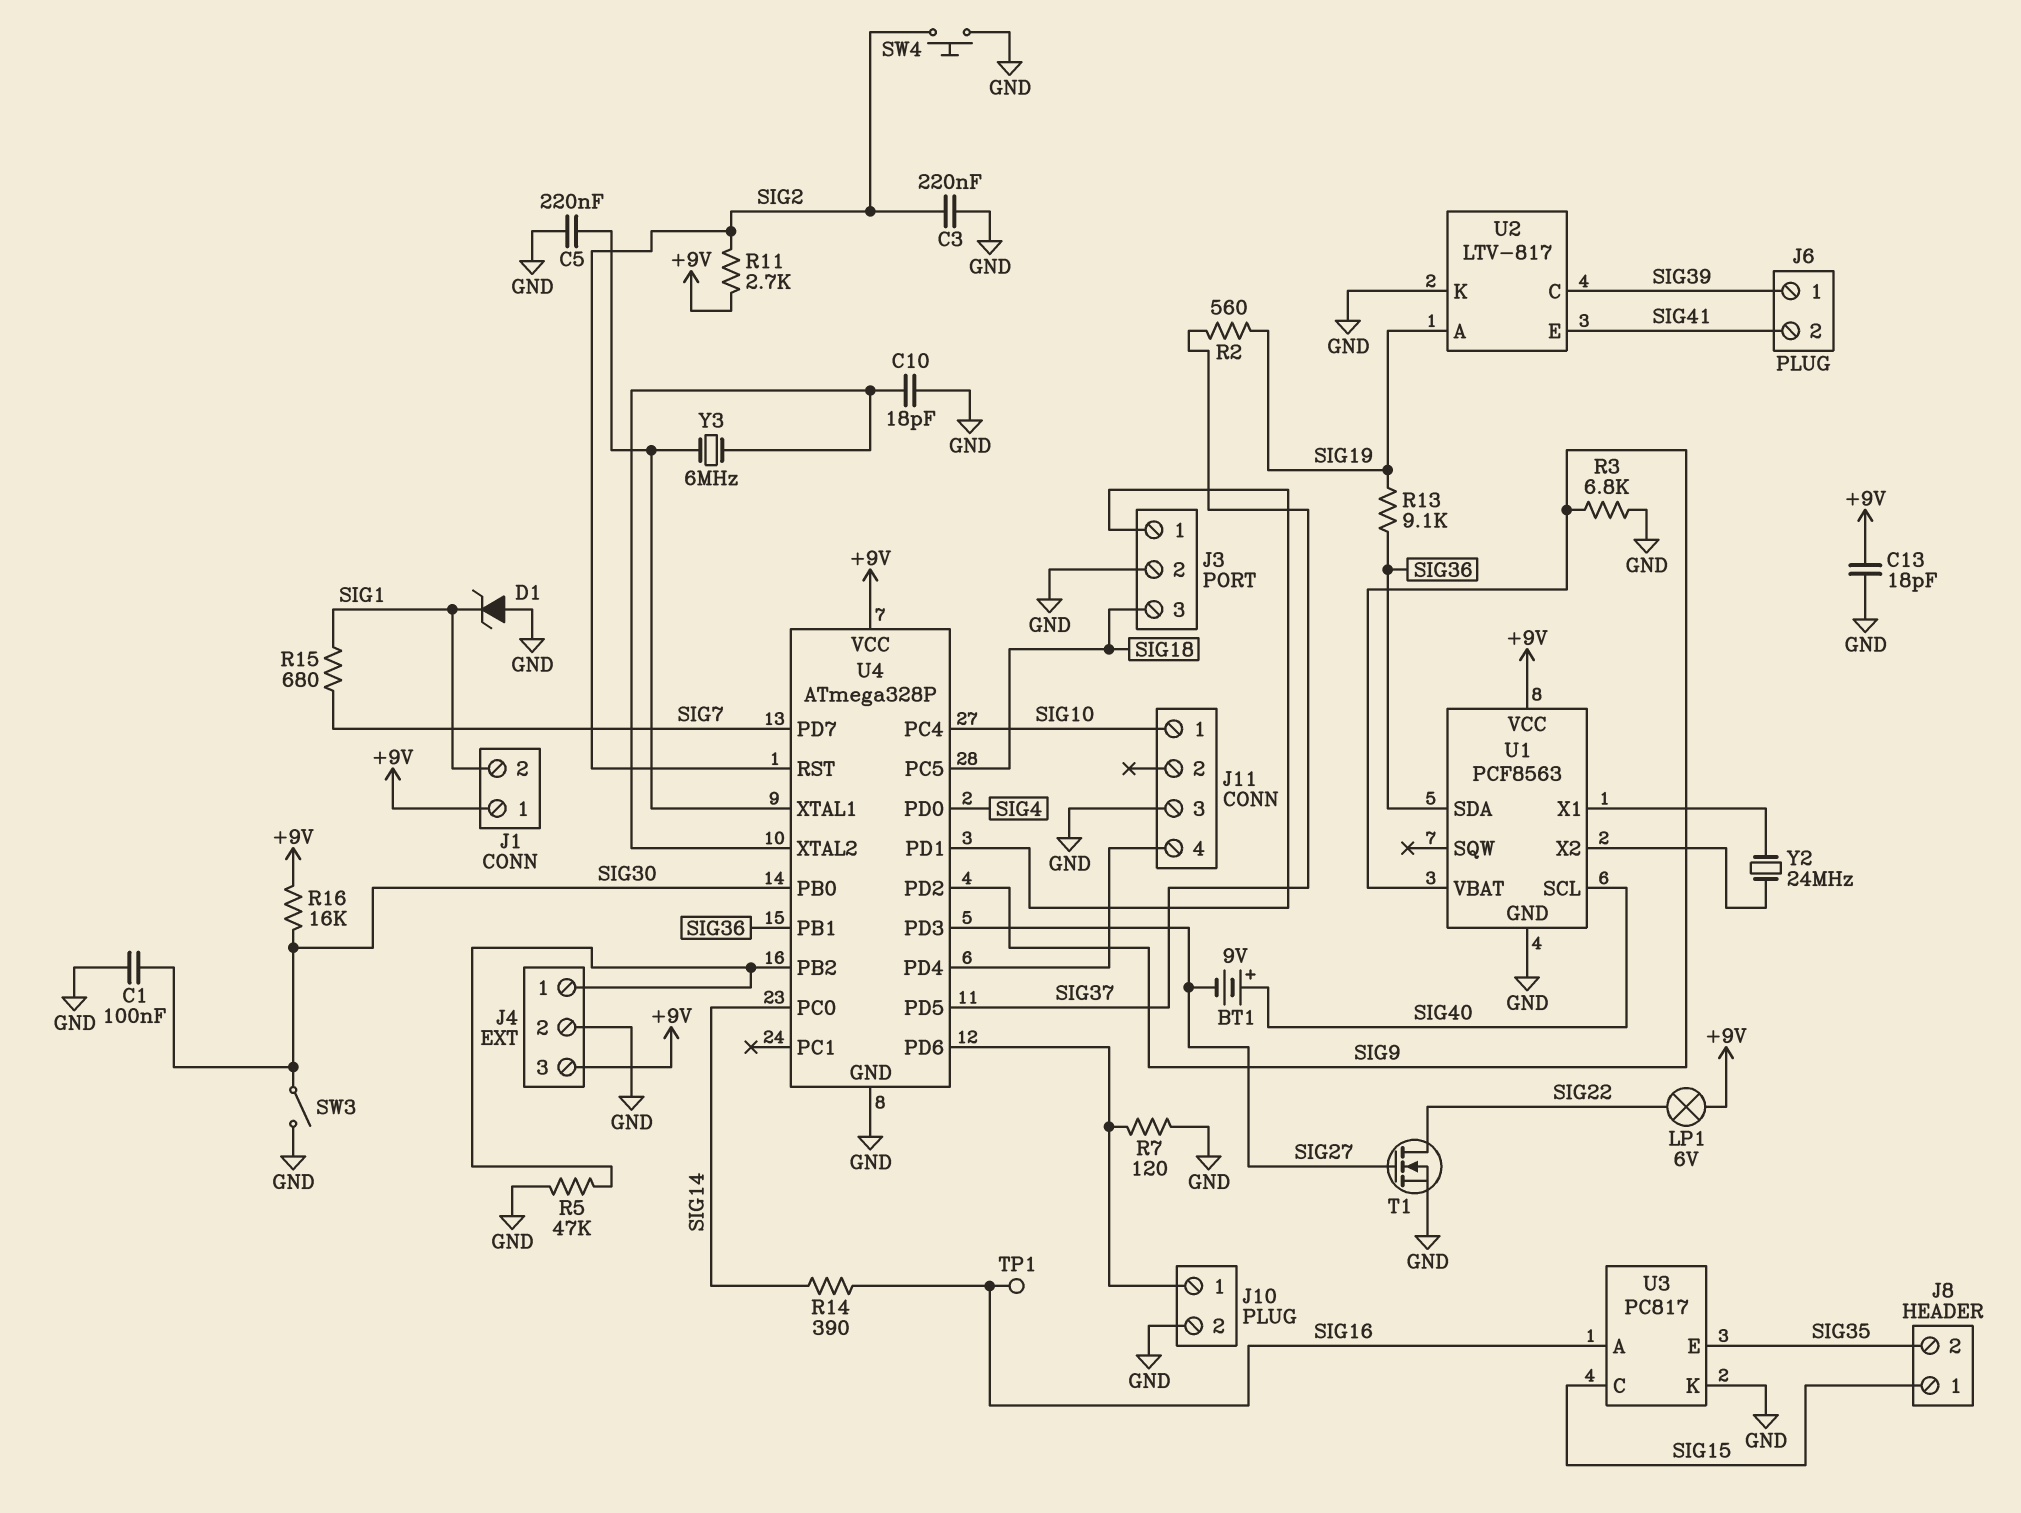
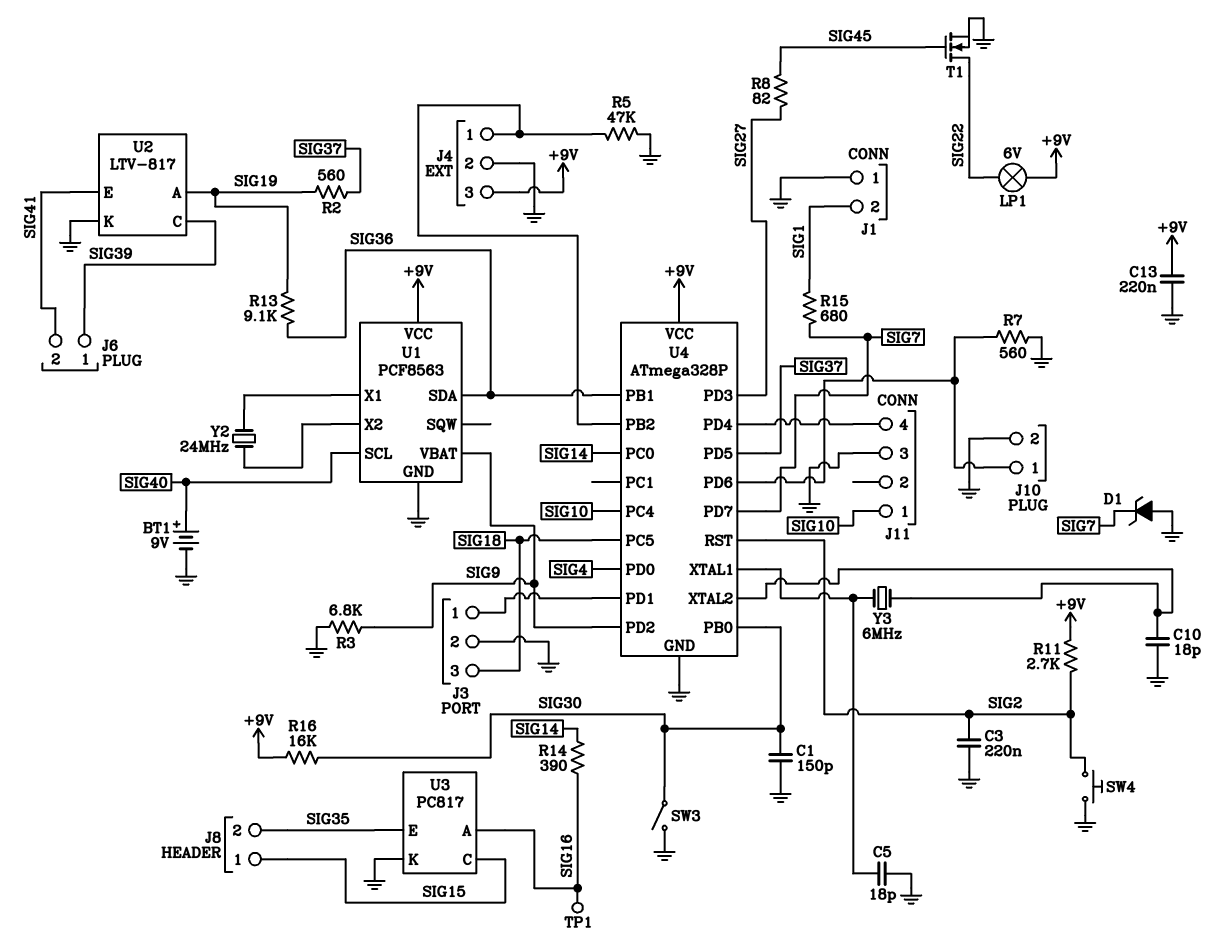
BT1: 9V (plus SIG40, minus SIG27) -> 9V (plus SIG40, minus GND)
C1: 100nF (GND, SIG30) -> 150pF (GND, SIG30)
C5: 220nF (GND, U4/XTAL1) -> 18pF (GND, U4/XTAL1)
C13: 18pF (+9V, GND) -> 220nF (+9V, GND)
D1: zener (A GND, K SIG1) -> zener (A GND, K SIG7)
J1 pin 1: +9V -> GND
R7: 120 (GND, J10/1) -> 560 (GND, J10/1)
R8: none -> 82 (SIG27, SIG45)
T1: NMOS (G SIG27, D SIG22, S GND) -> NMOS (G SIG45, D SIG22, S GND)

